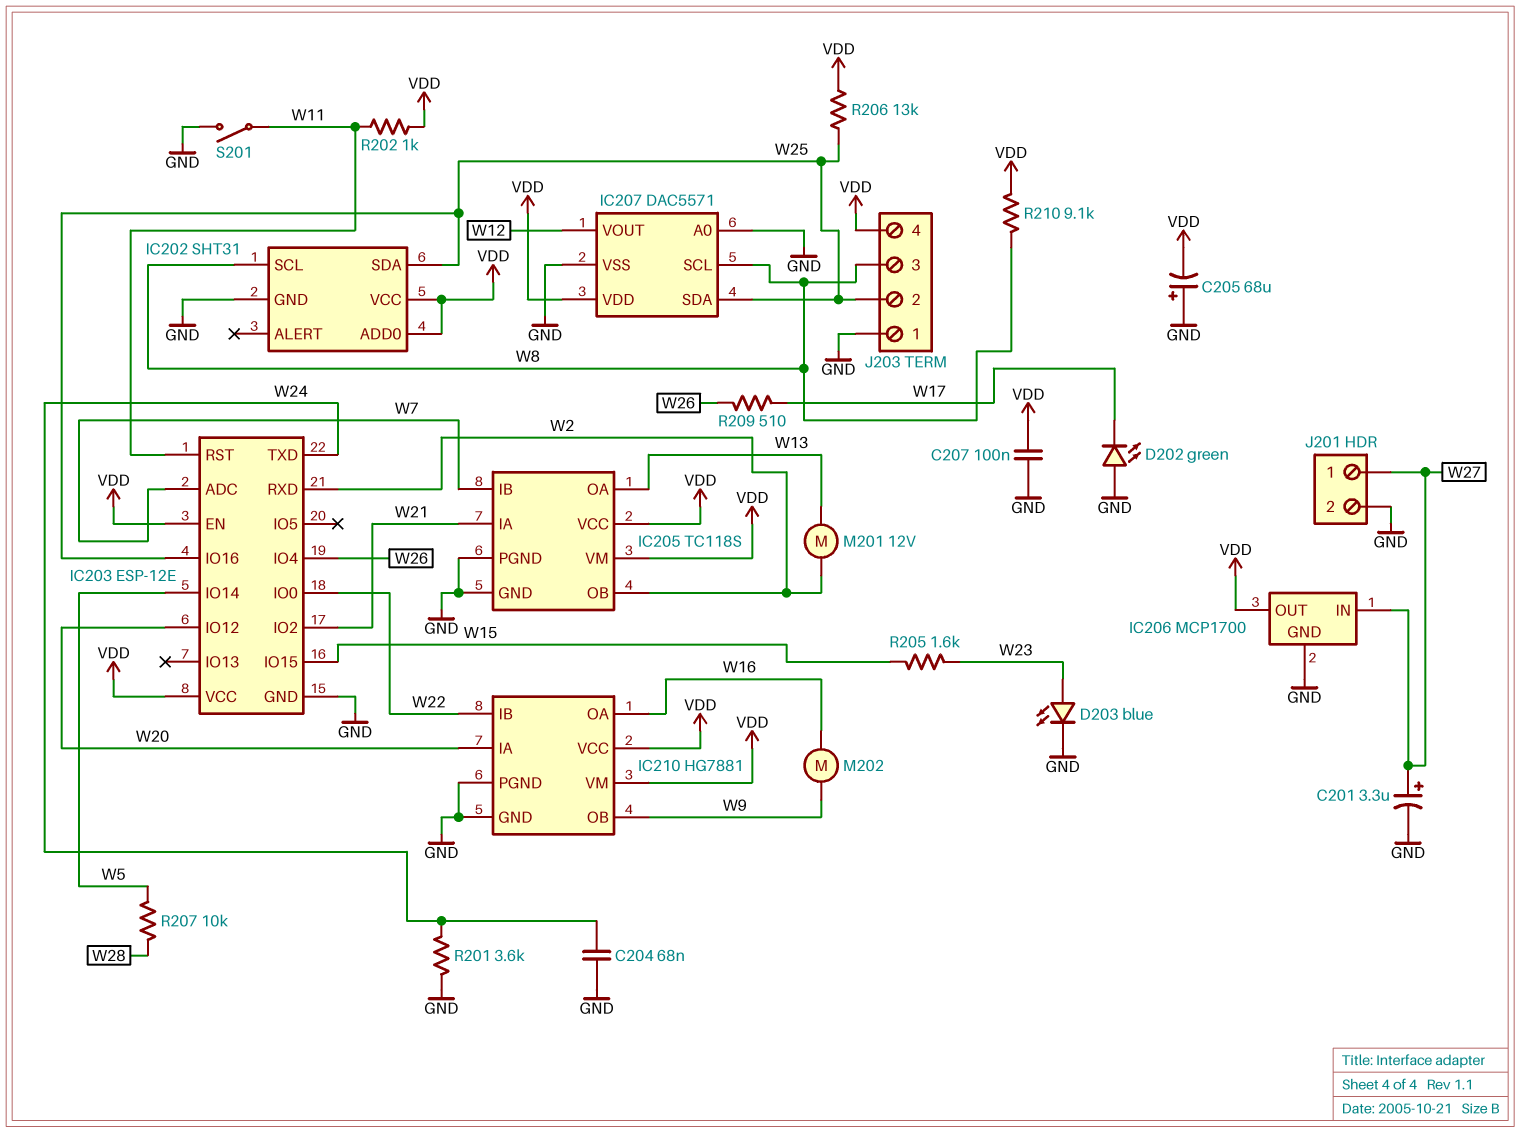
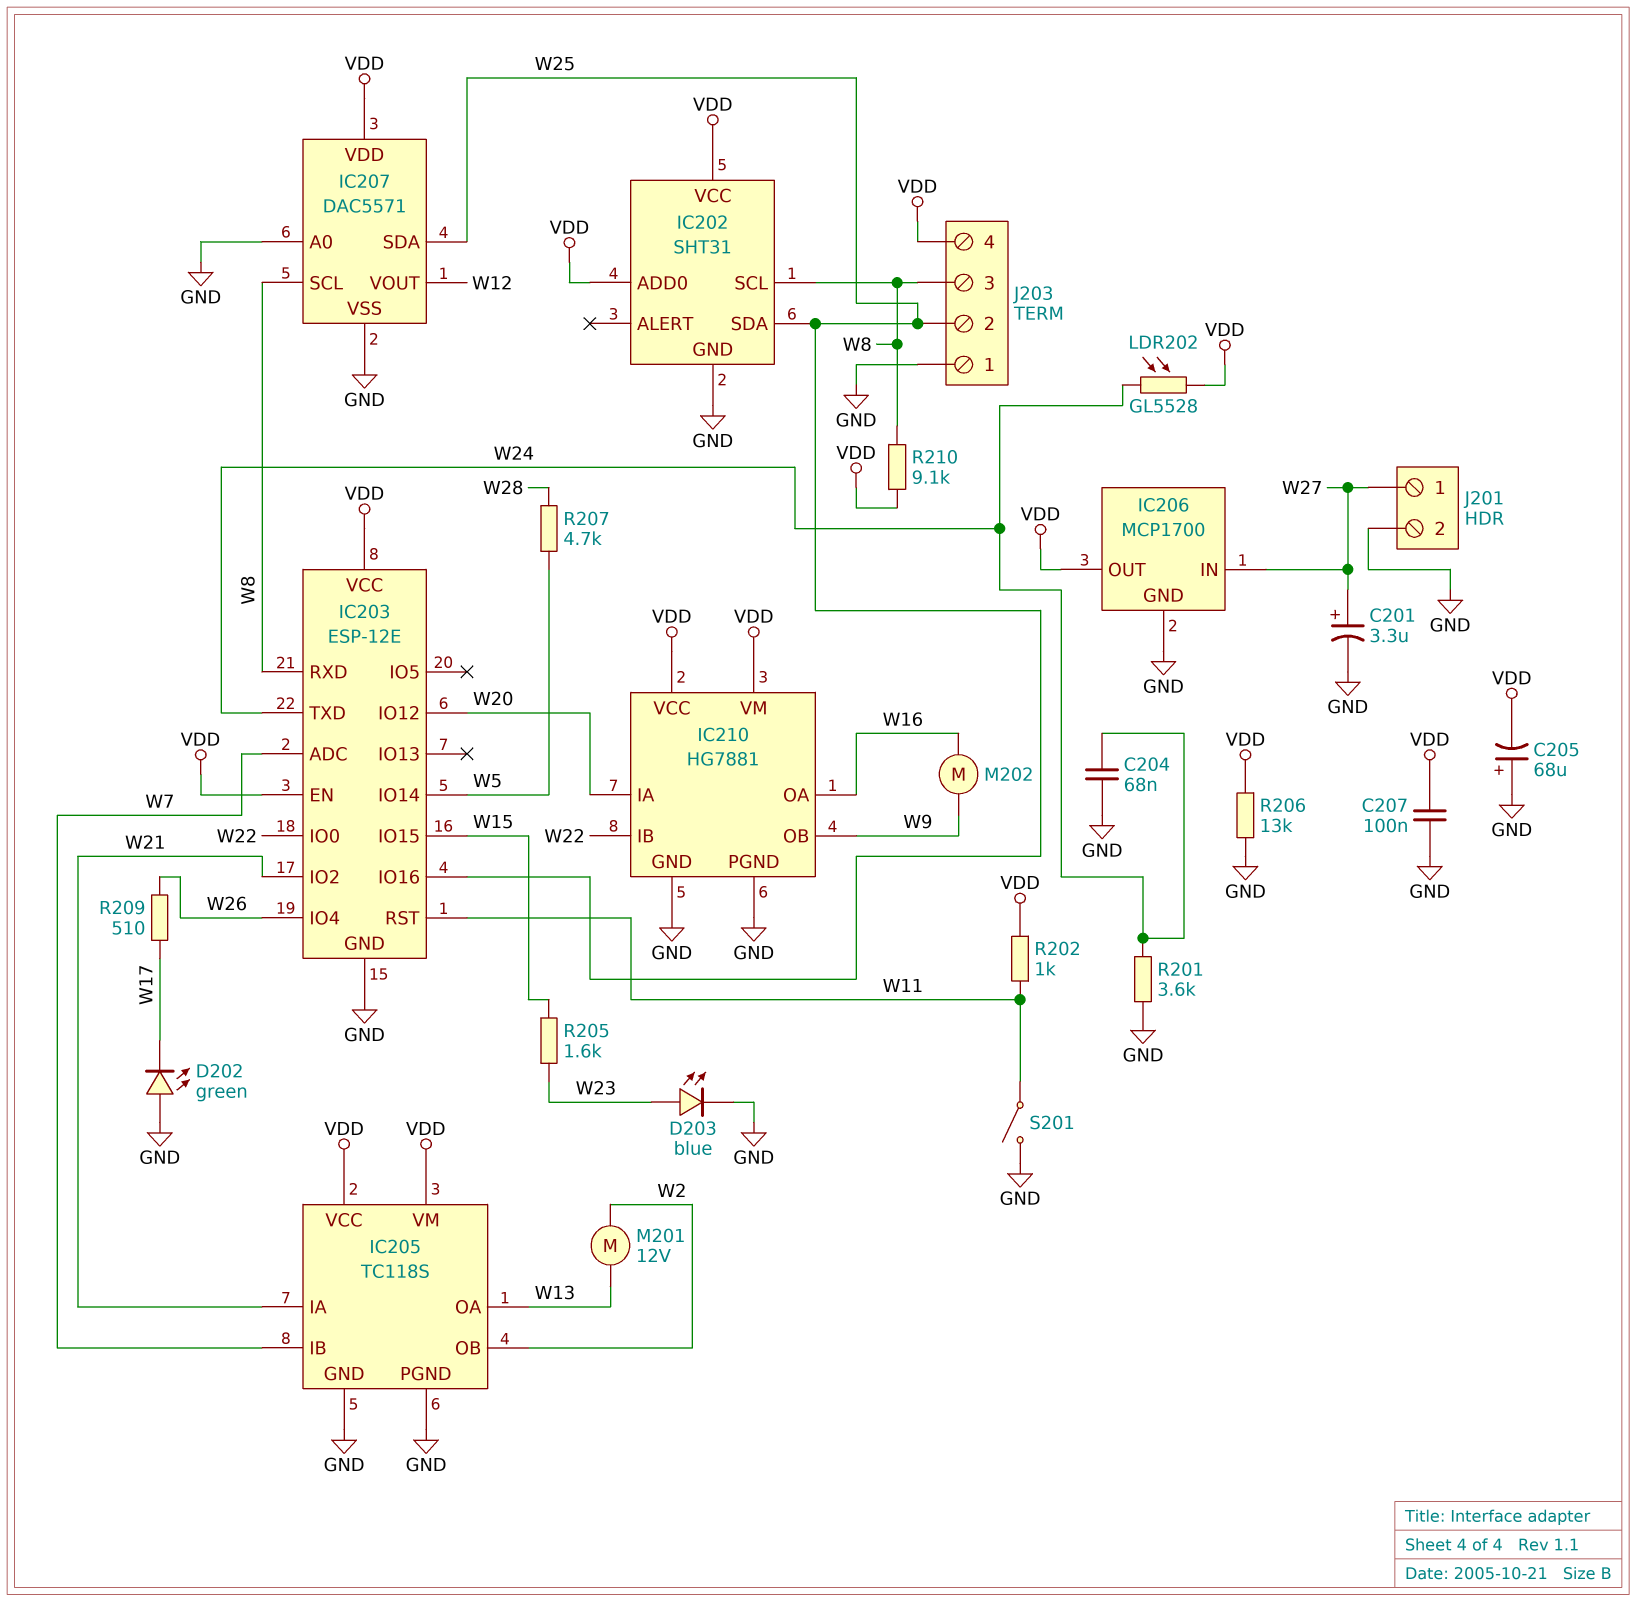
IC203 pin RXD: W2 -> W8
LDR202: none -> GL5528 (VDD, W24)
R206: 13k (VDD, W25) -> 13k (GND, VDD)
R207: 10k (W5, W28) -> 4.7k (W5, W28)

